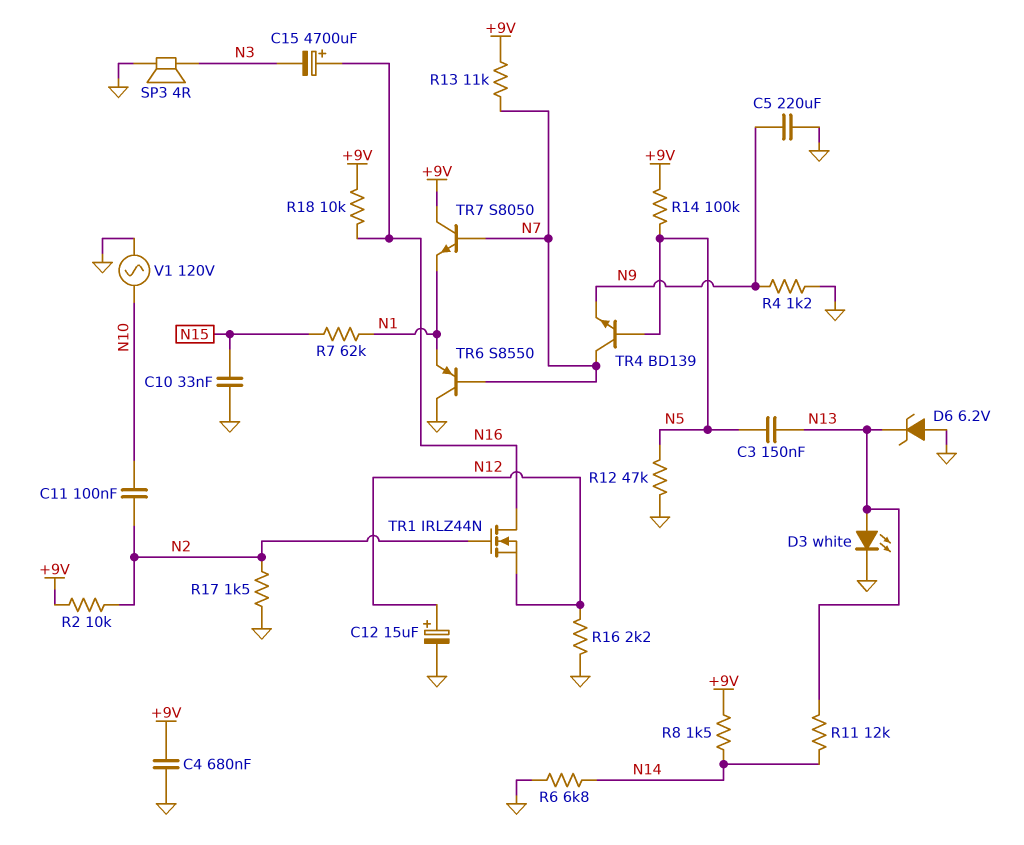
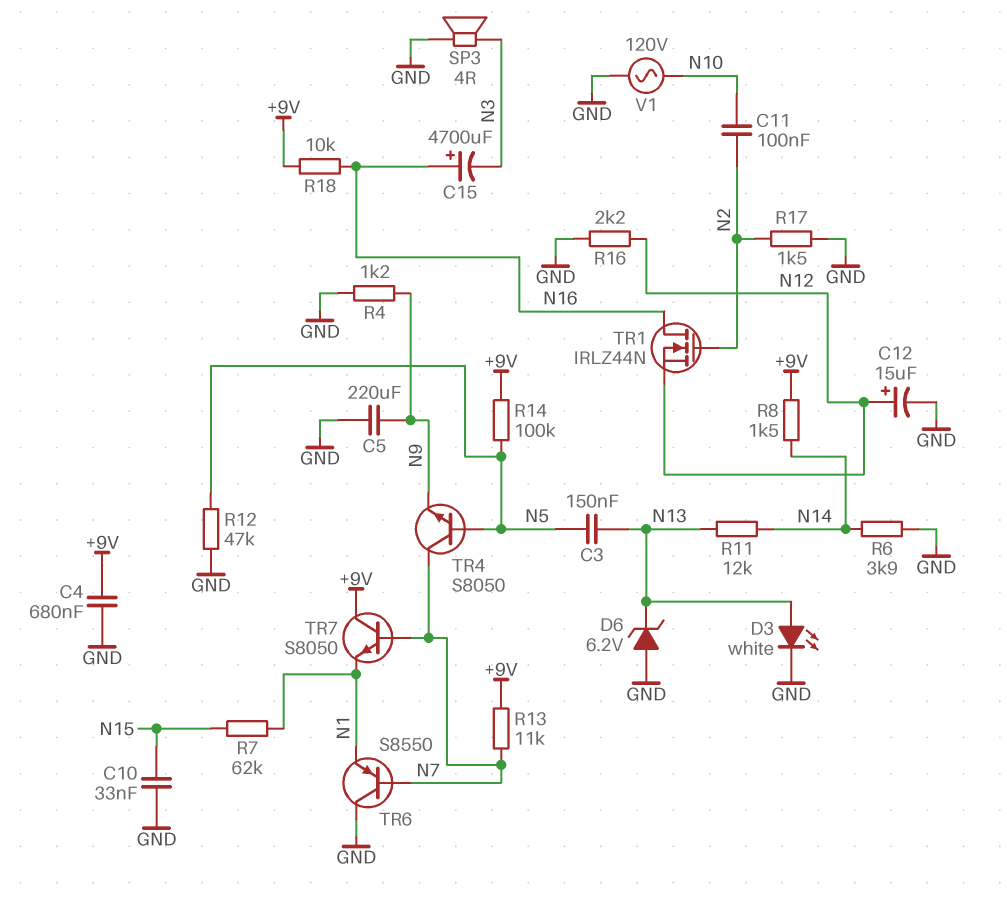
R2: 10k (+9V, N2) -> none
R6: 6.8k (GND, N14) -> 3.9k (GND, N14)
TR4: NPN BD139 (B N5, C N7, E N9) -> NPN S8050 (B N5, C N7, E N9)

